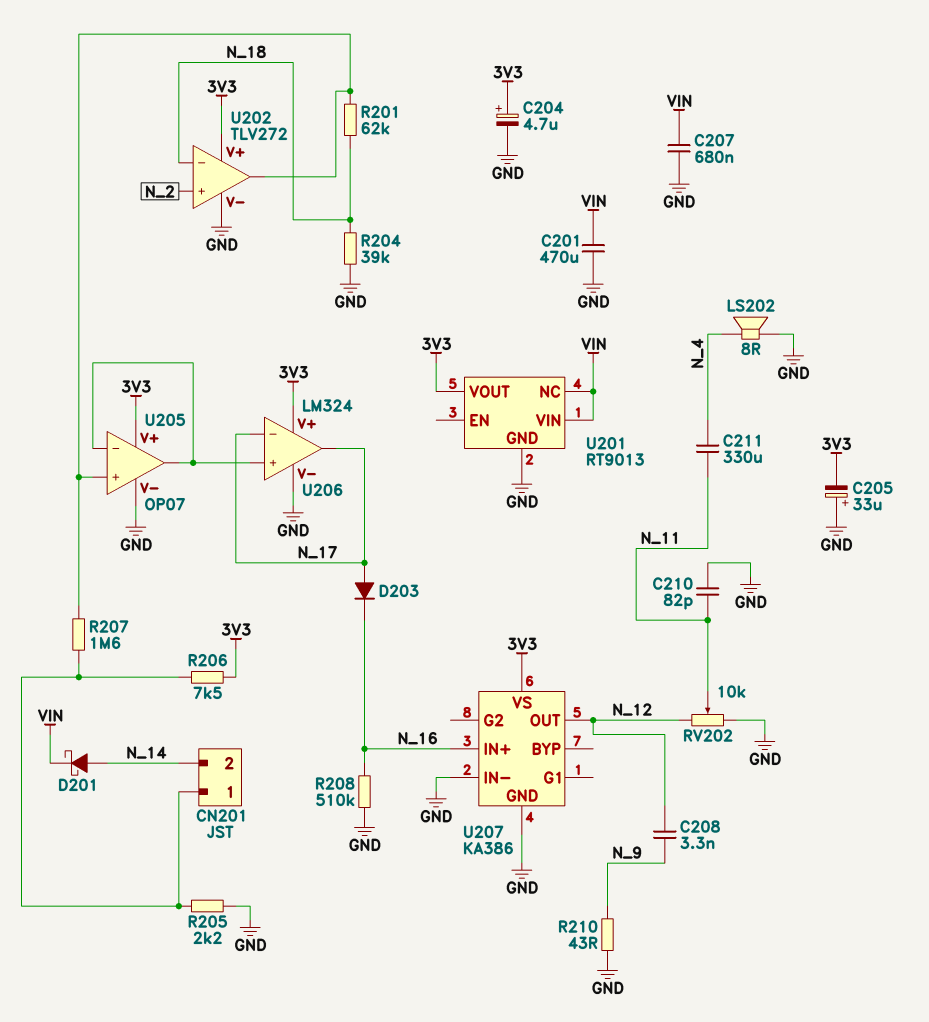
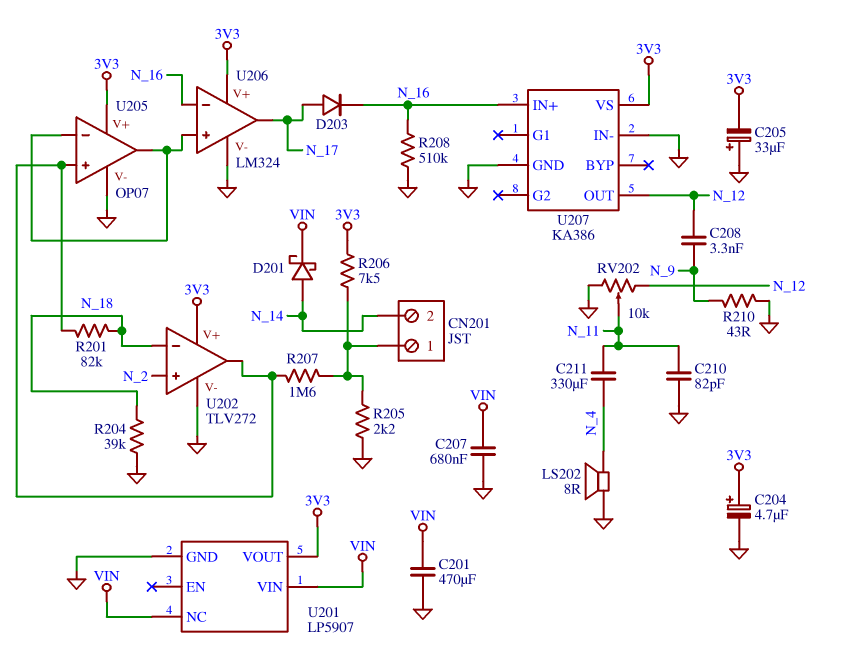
R201: 62k (N_18, U202/out) -> 82k (N_18, U202/out)
U201: RT9013 -> LP5907
U206 pin in-: N_17 -> N_16

